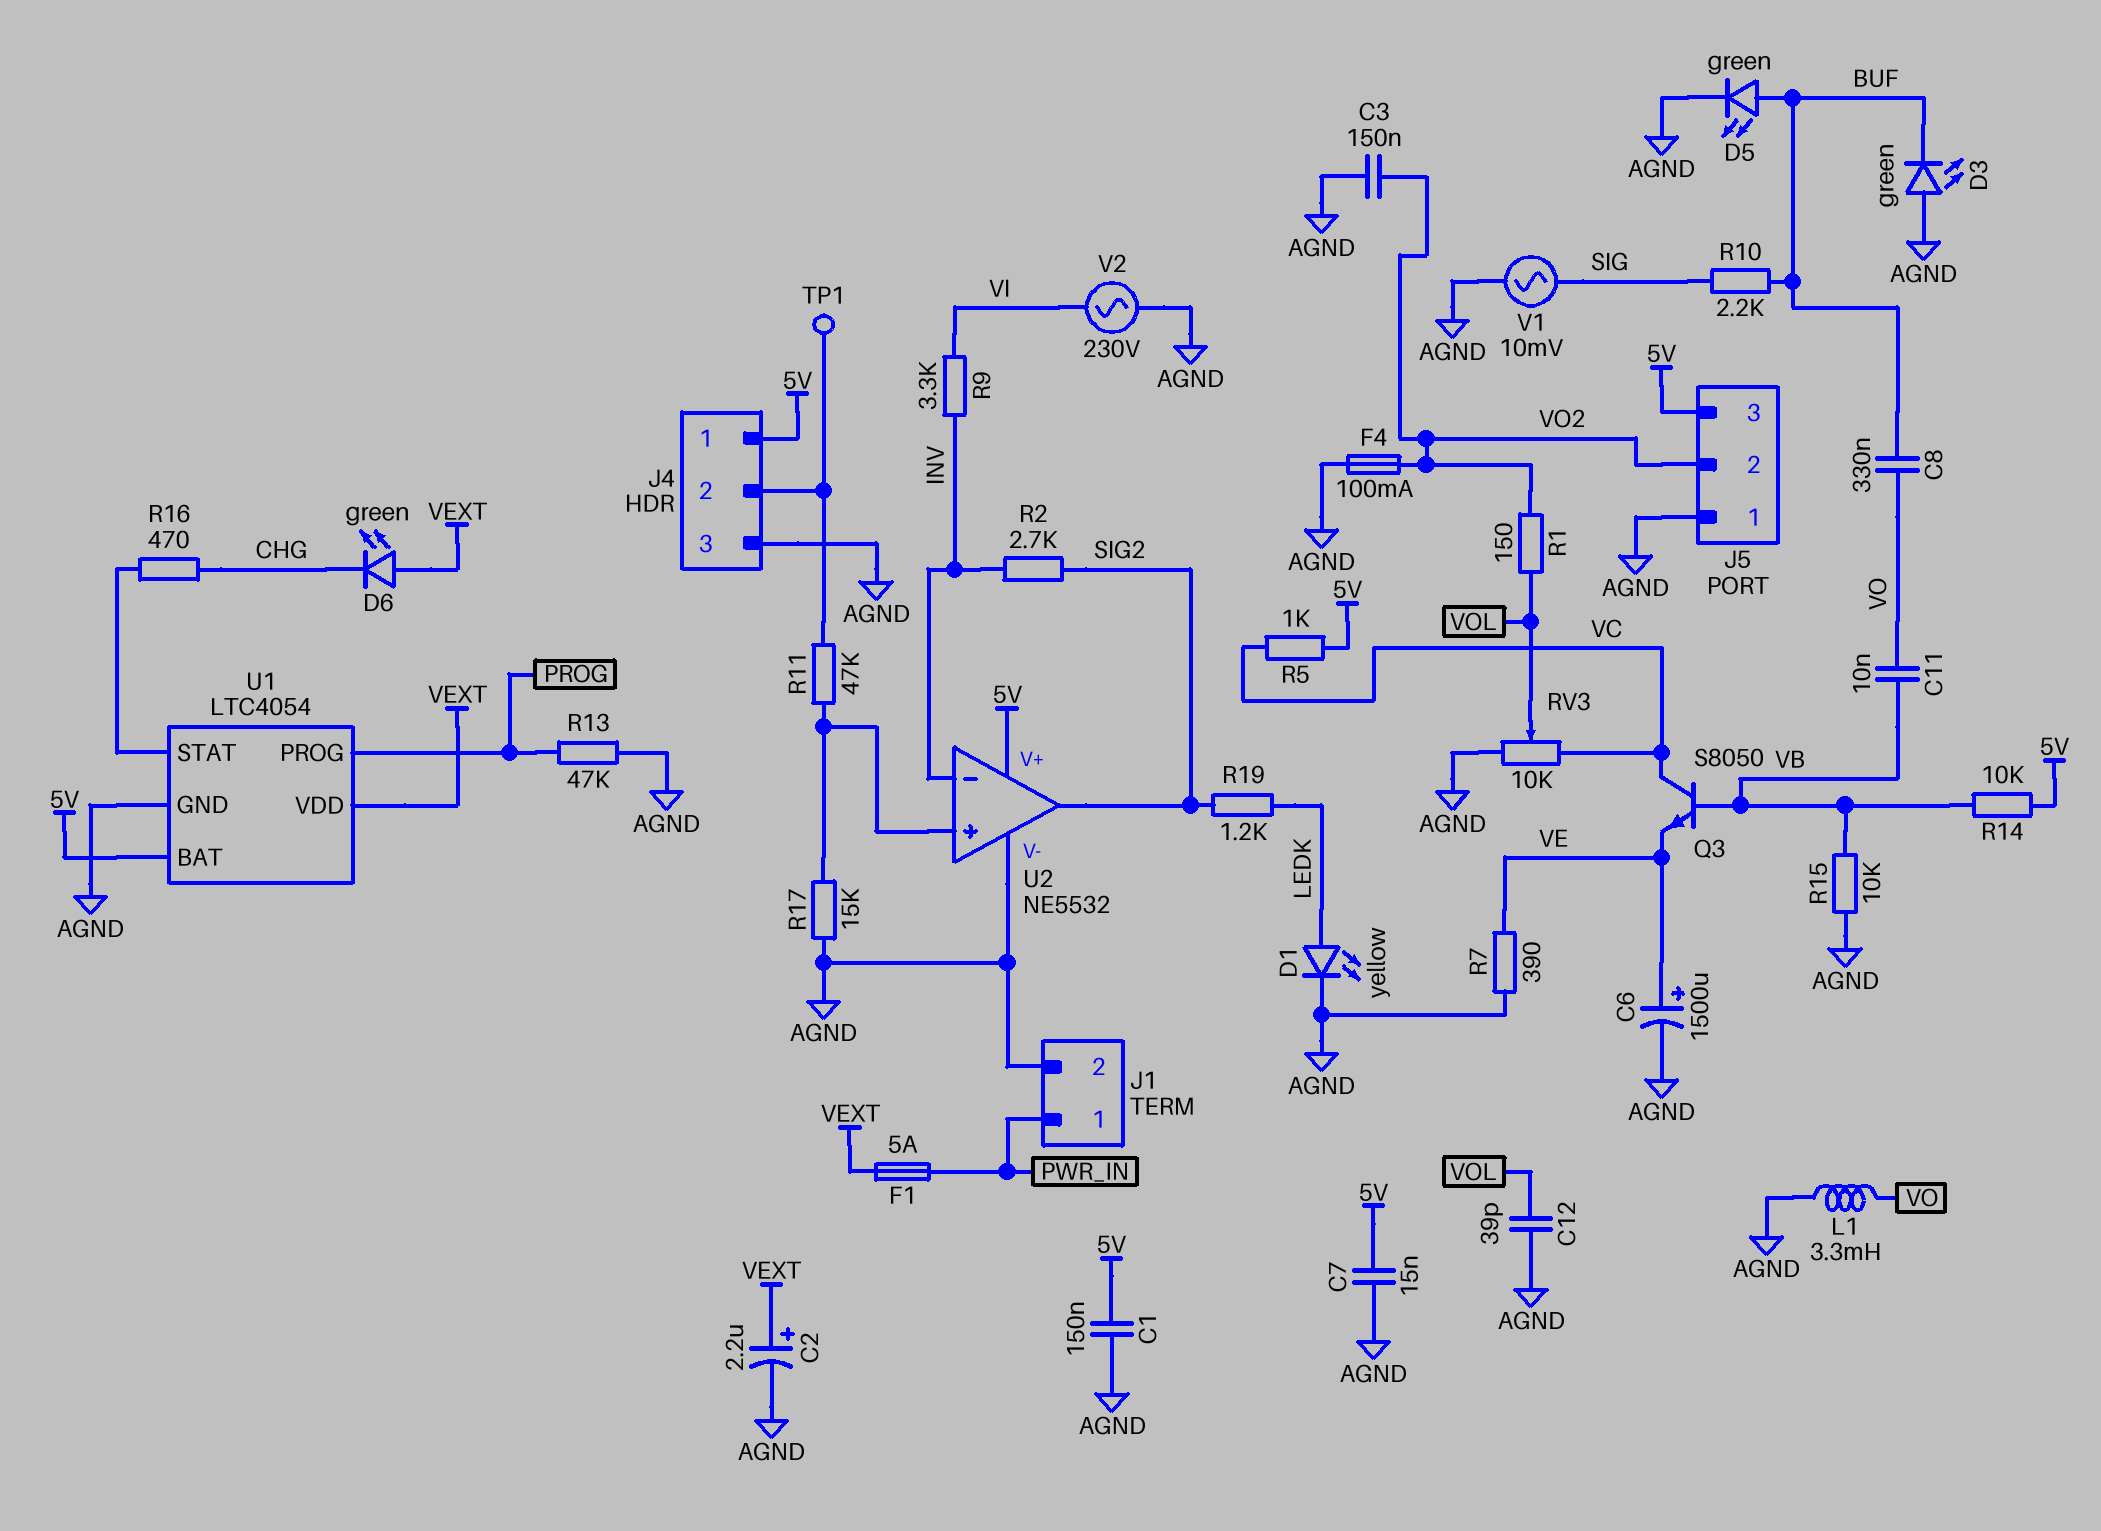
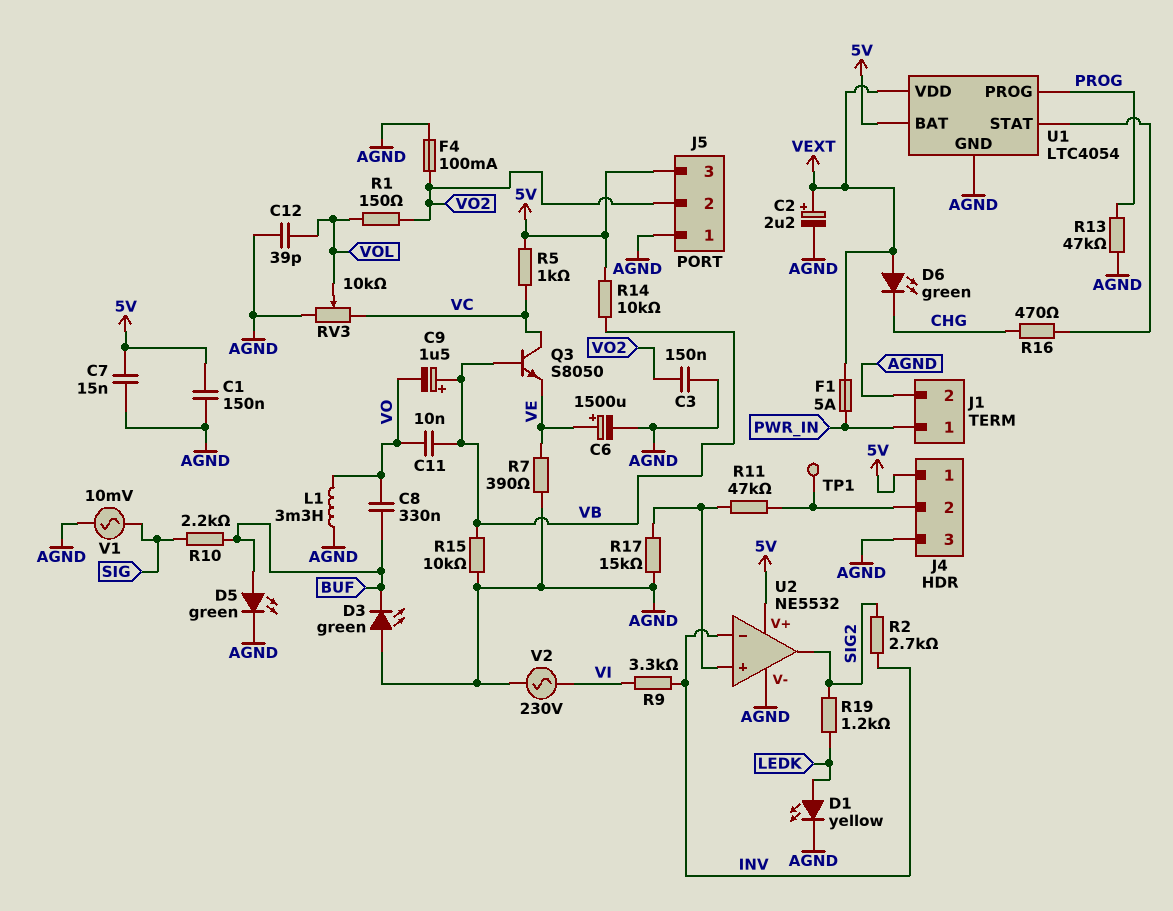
C9: none -> 1.5uF (plus VB, minus VO)

